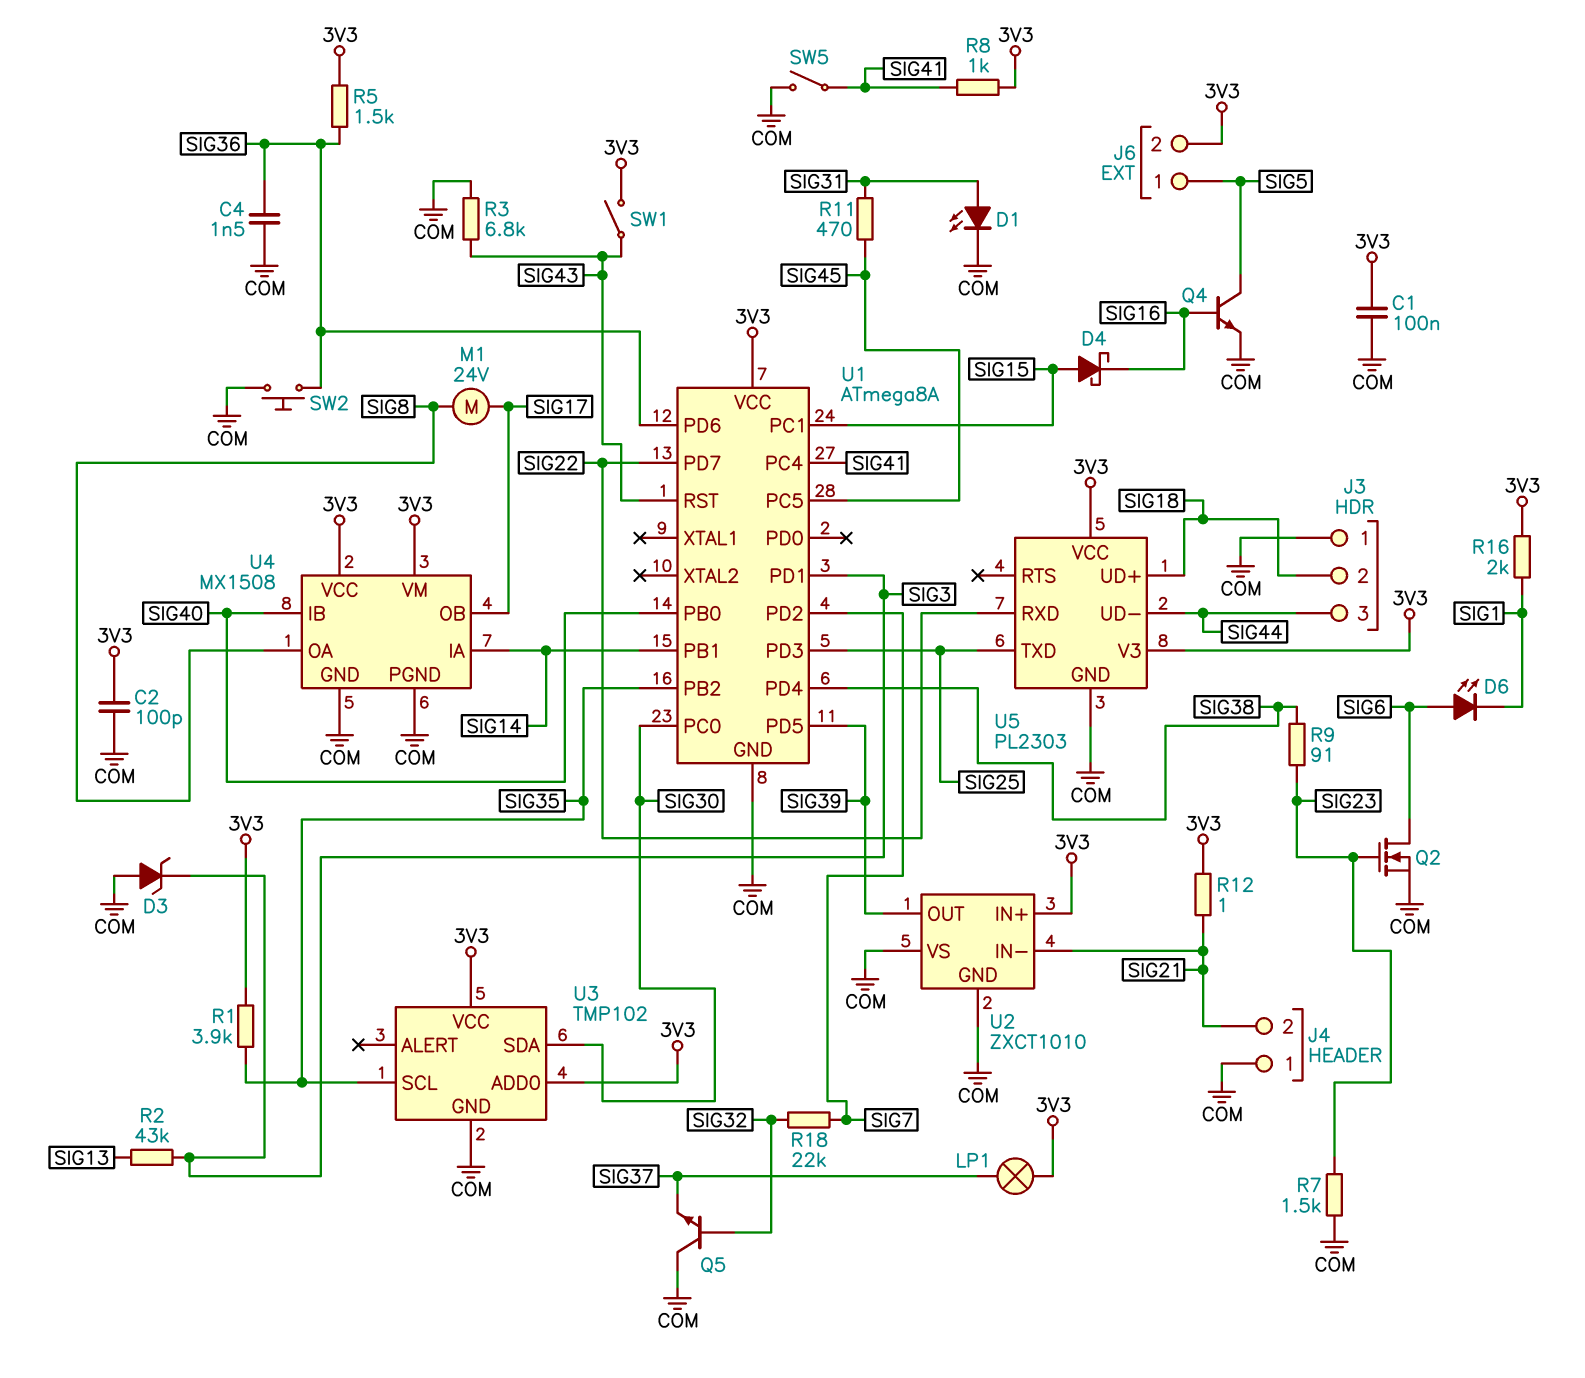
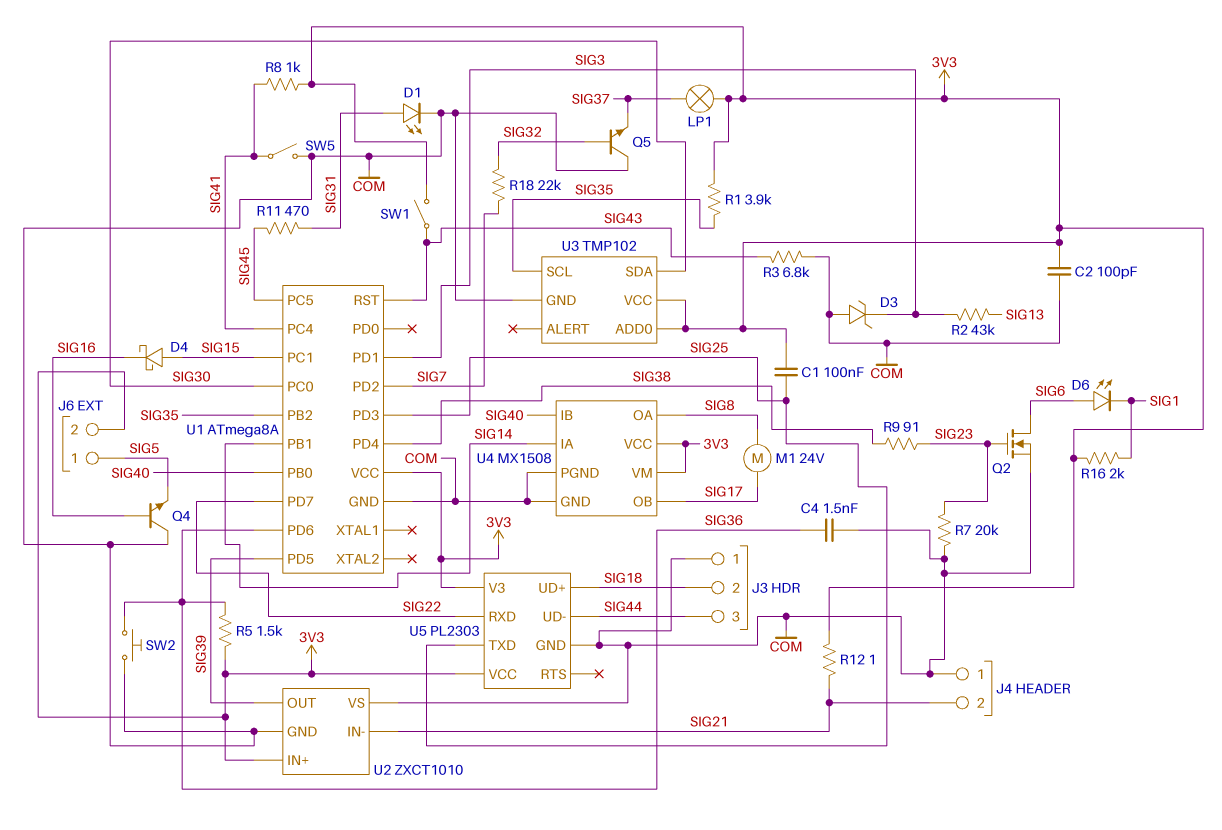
C1: 100nF (3V3, COM) -> 100nF (3V3, SIG25)
Q4: NPN (B SIG16, C SIG5, E COM) -> NPN (B SIG16, C COM, E SIG5)
R7: 1.5k (COM, SIG23) -> 20k (COM, SIG23)

